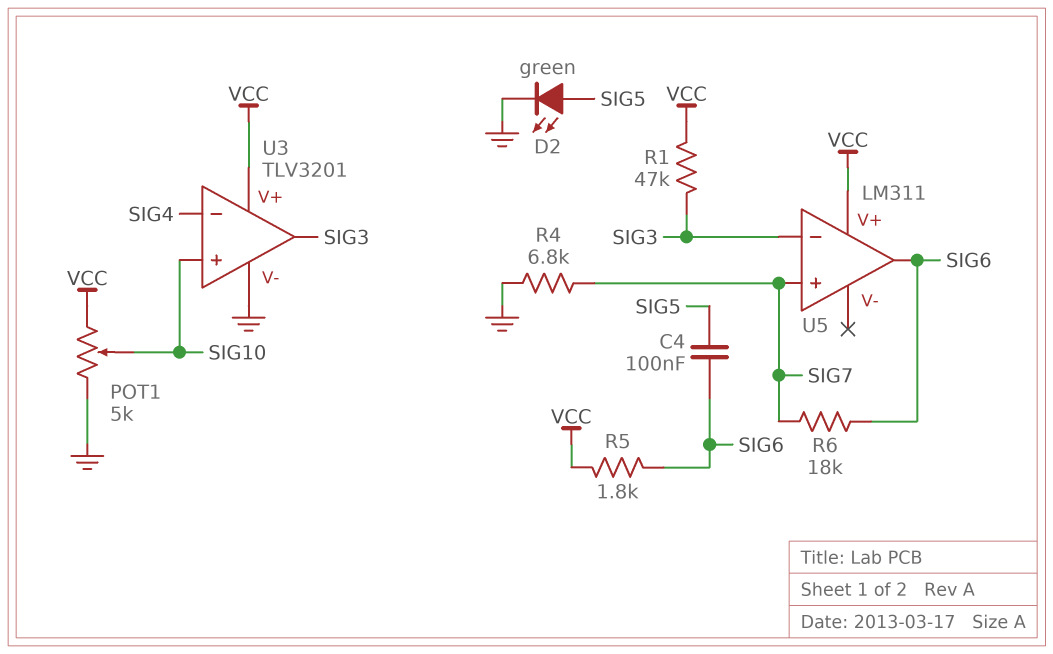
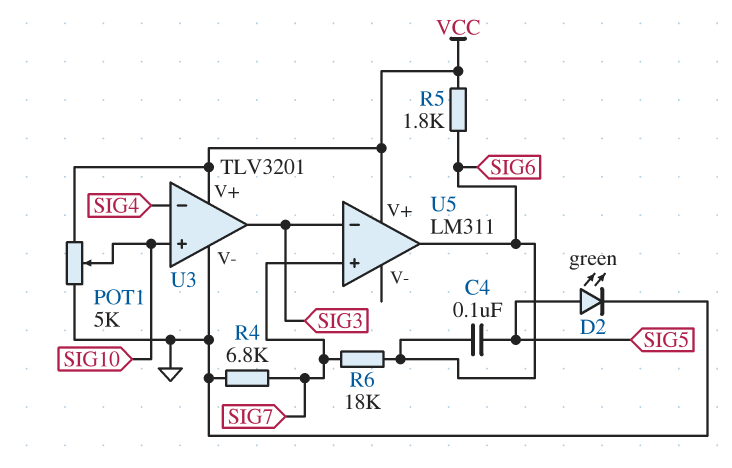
R1: 47k (SIG3, VCC) -> none

